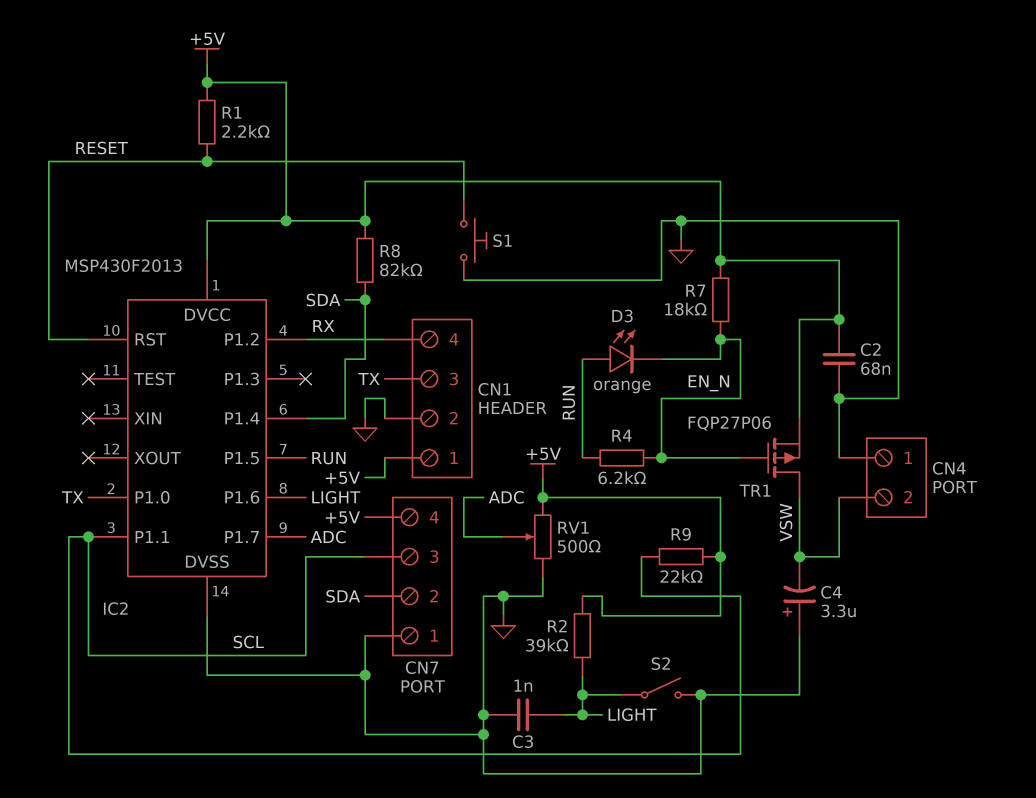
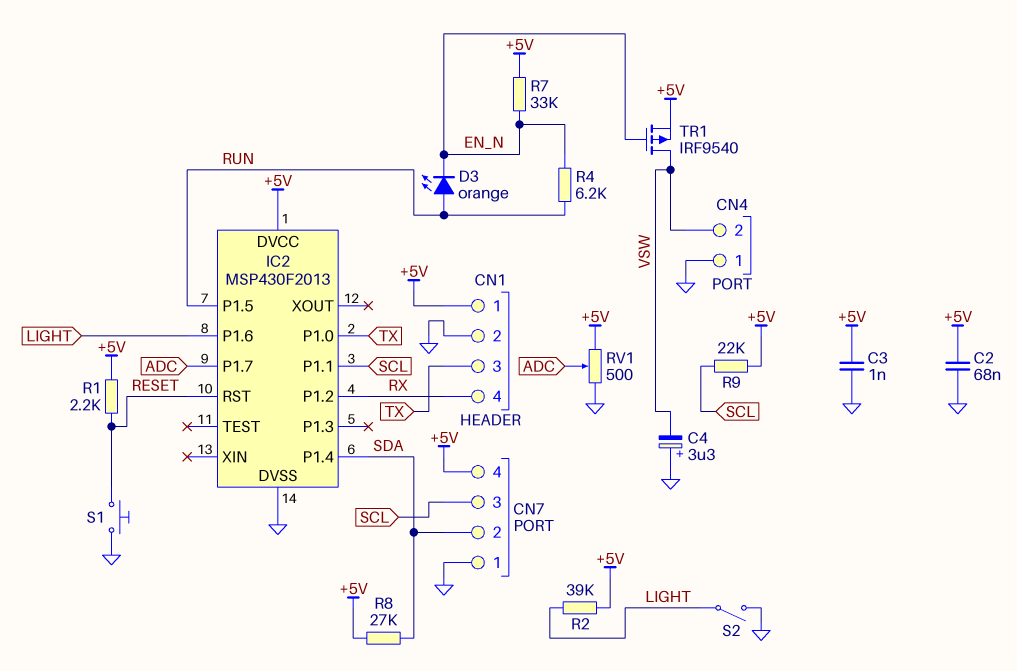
C3: 1nF (GND, LIGHT) -> 1nF (+5V, GND)
R7: 18k (+5V, EN_N) -> 33k (+5V, EN_N)
R8: 82k (+5V, SDA) -> 27k (+5V, SDA)
TR1: PMOS FQP27P06 (G EN_N, D VSW, S +5V) -> PMOS IRF9540 (G EN_N, D VSW, S +5V)

